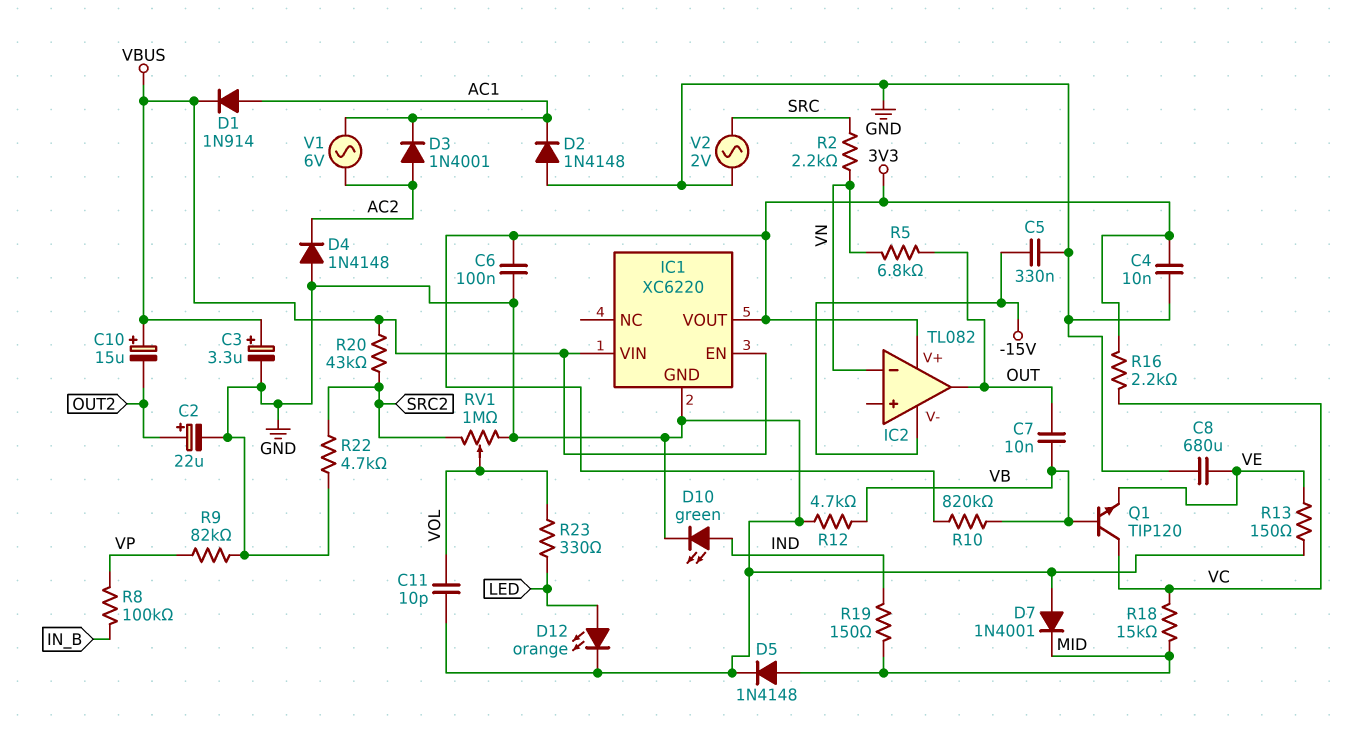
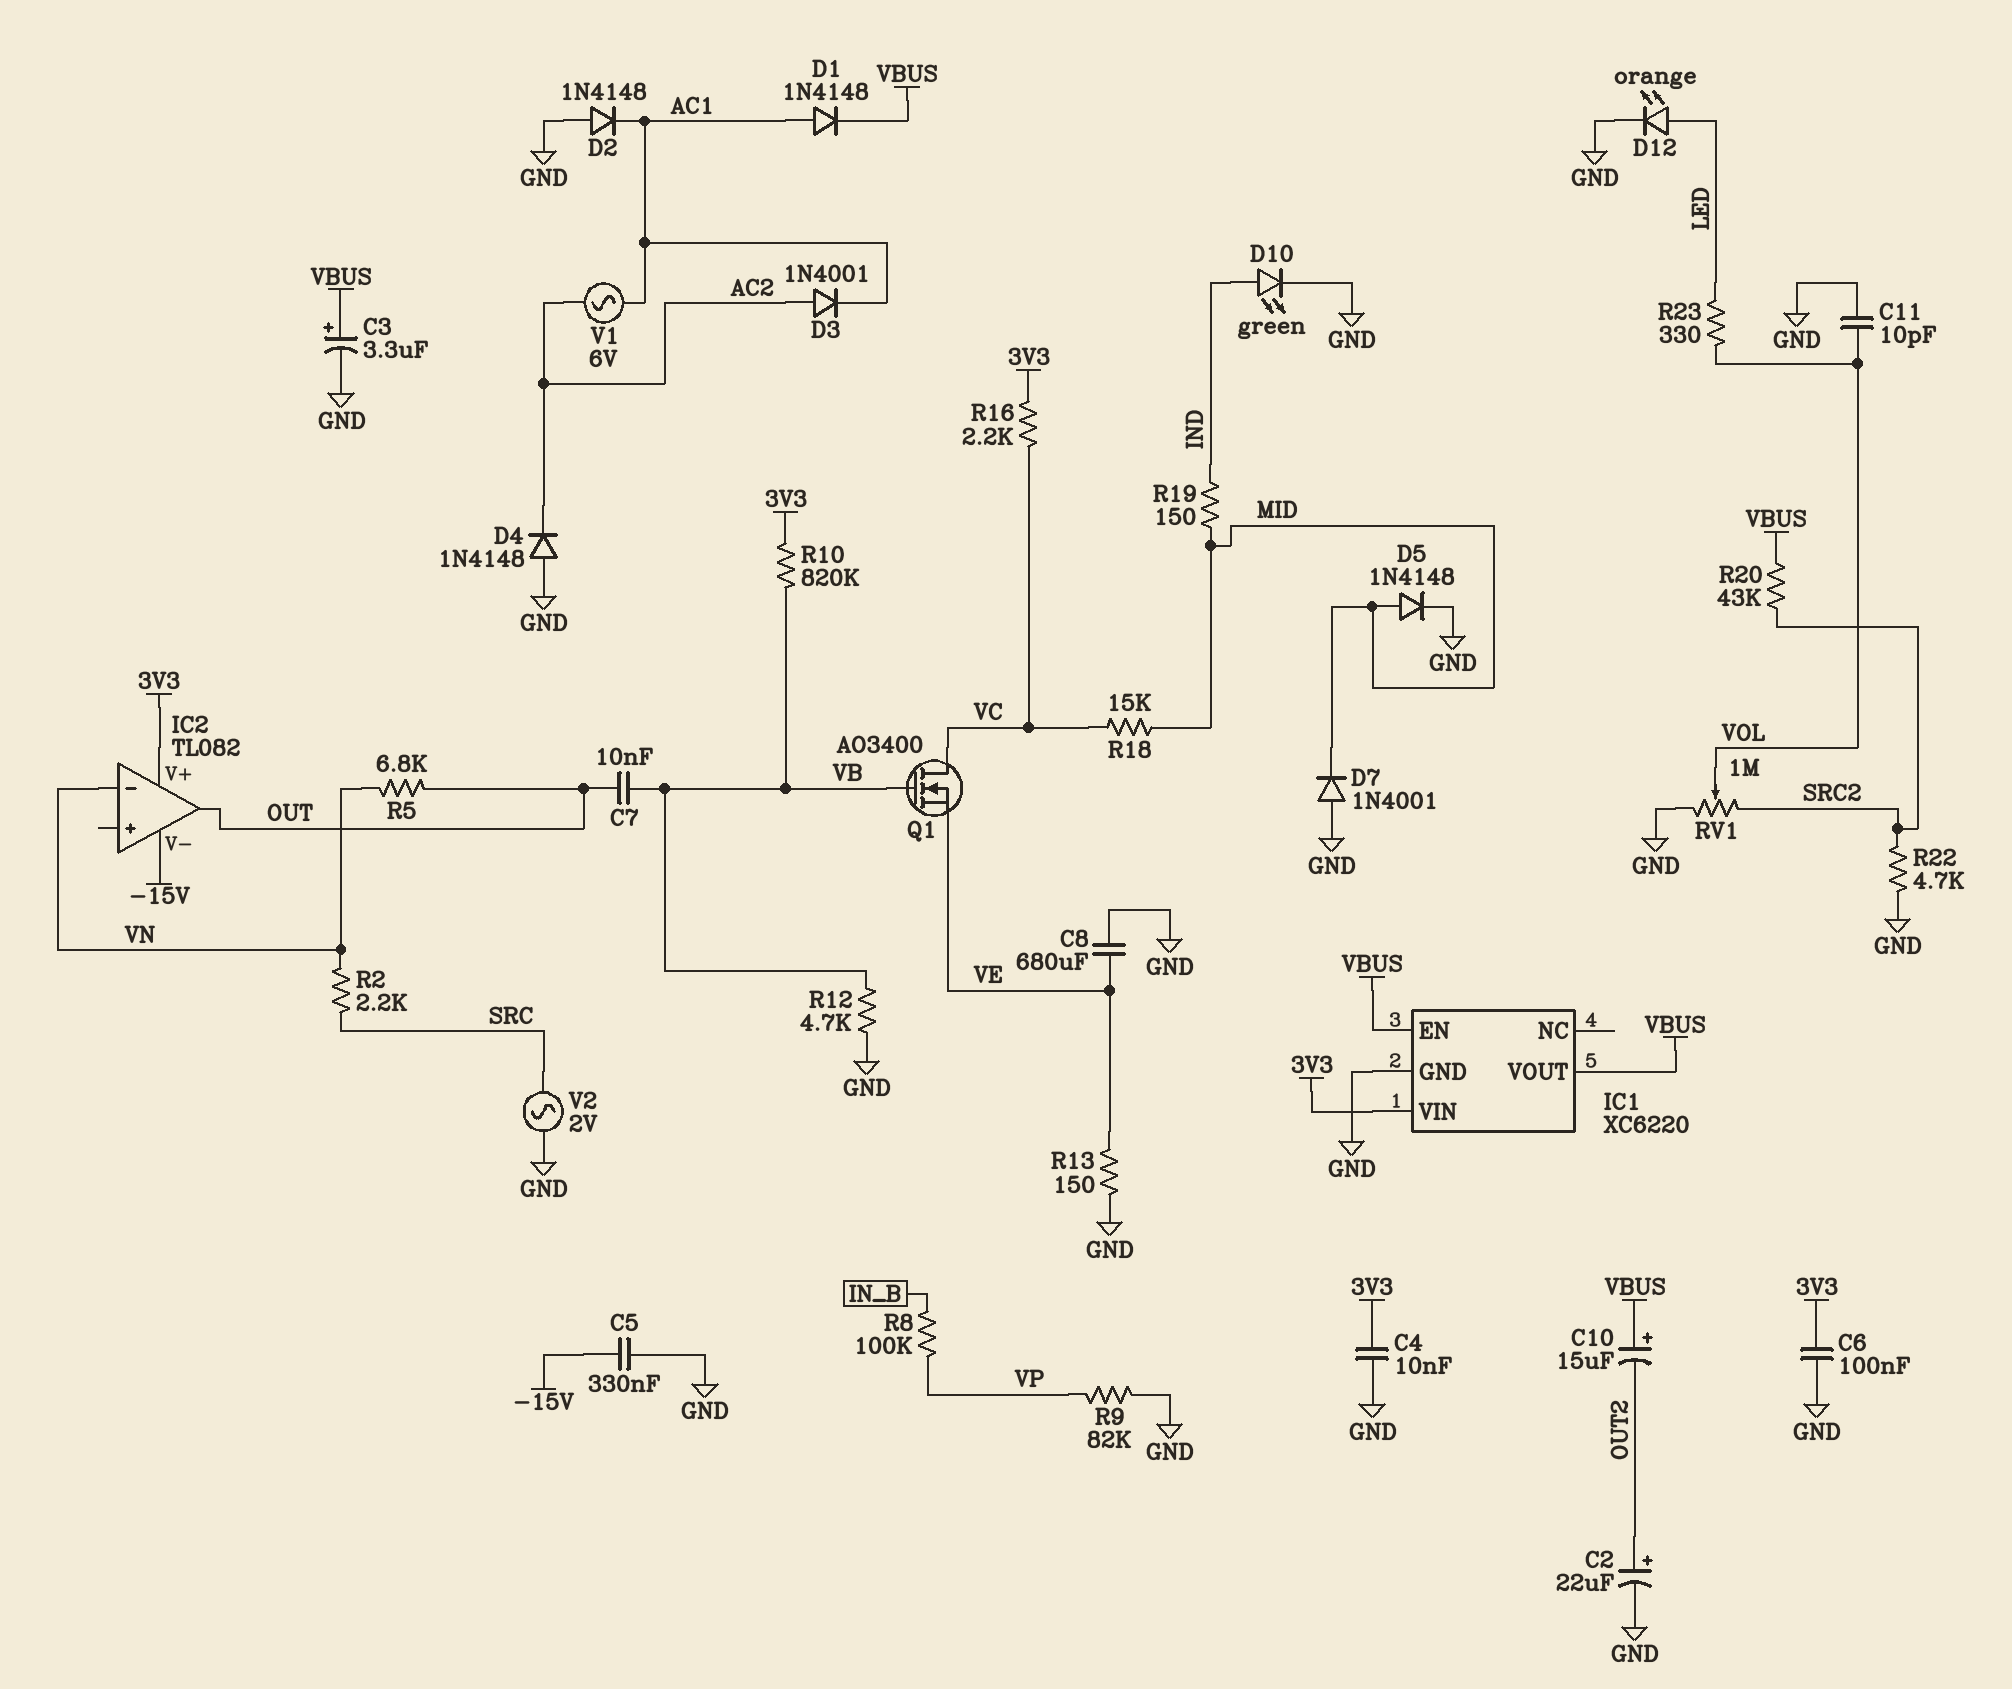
D1: diode 1N914 (A AC1, K VBUS) -> diode 1N4148 (A AC1, K VBUS)
IC1 pin VIN: VBUS -> 3V3
IC1 pin VOUT: 3V3 -> VBUS
Q1: NPN TIP120 (B VB, C VC, E VE) -> NMOS AO3400 (G VB, D VC, S VE)

